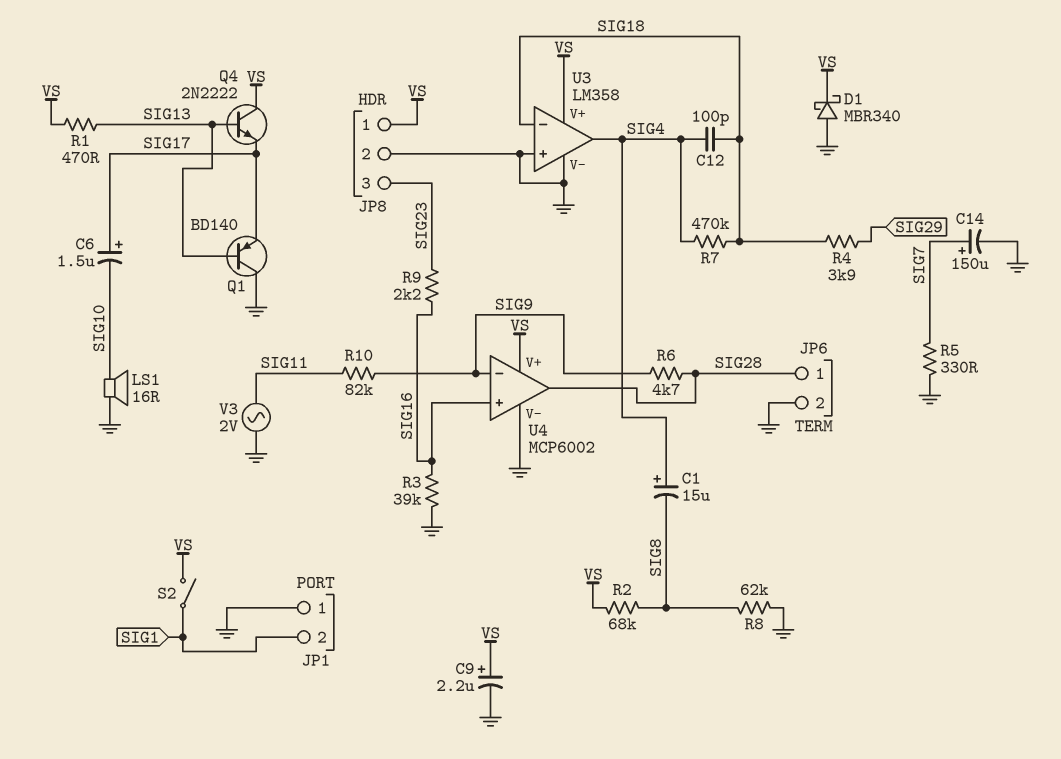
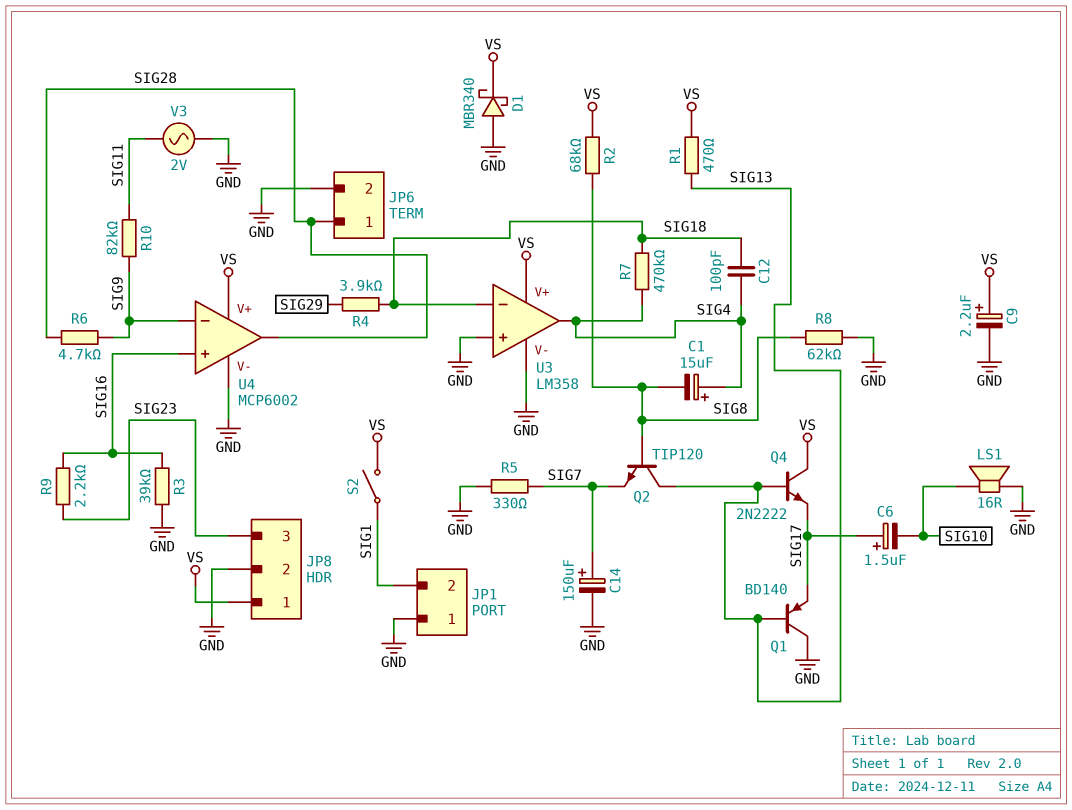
Q2: none -> NPN TIP120 (B SIG8, C SIG13, E SIG7)

